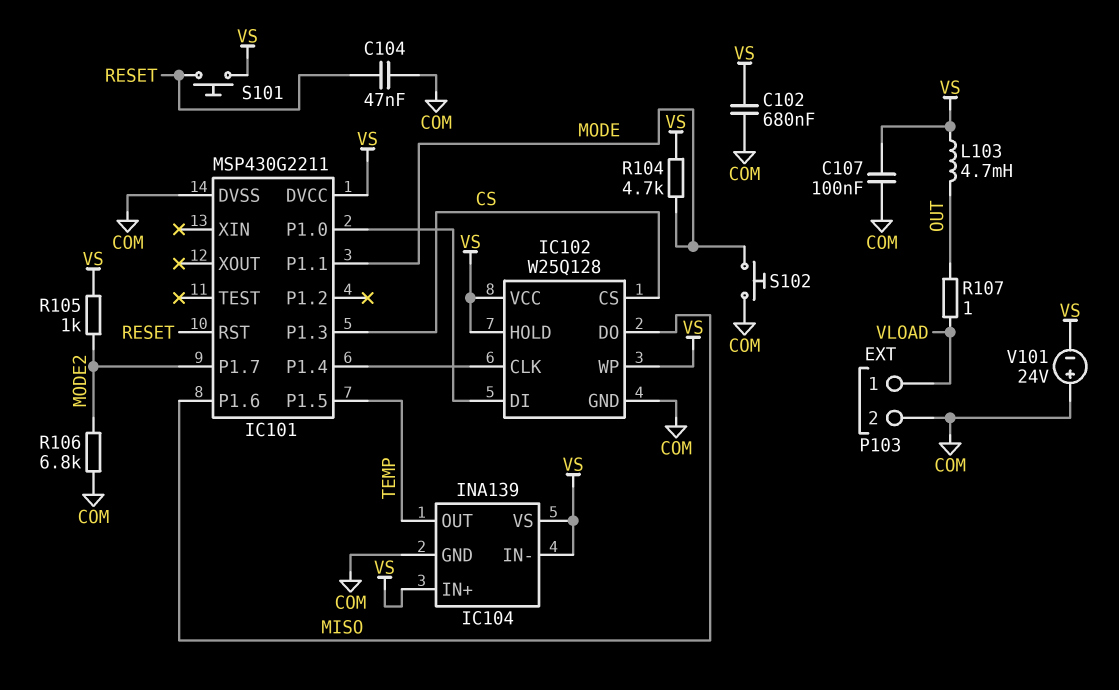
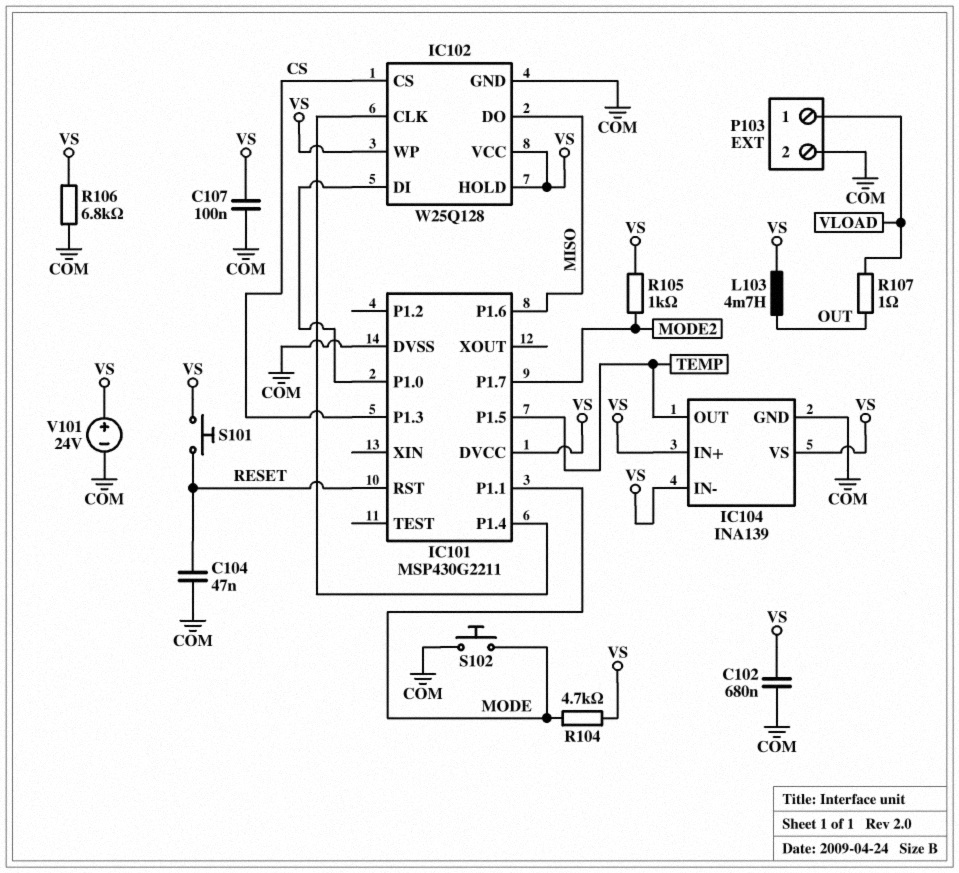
R106: 6.8k (COM, MODE2) -> 6.8k (COM, VS)
V101: 24V (plus COM, minus VS) -> 24V (plus VS, minus COM)

